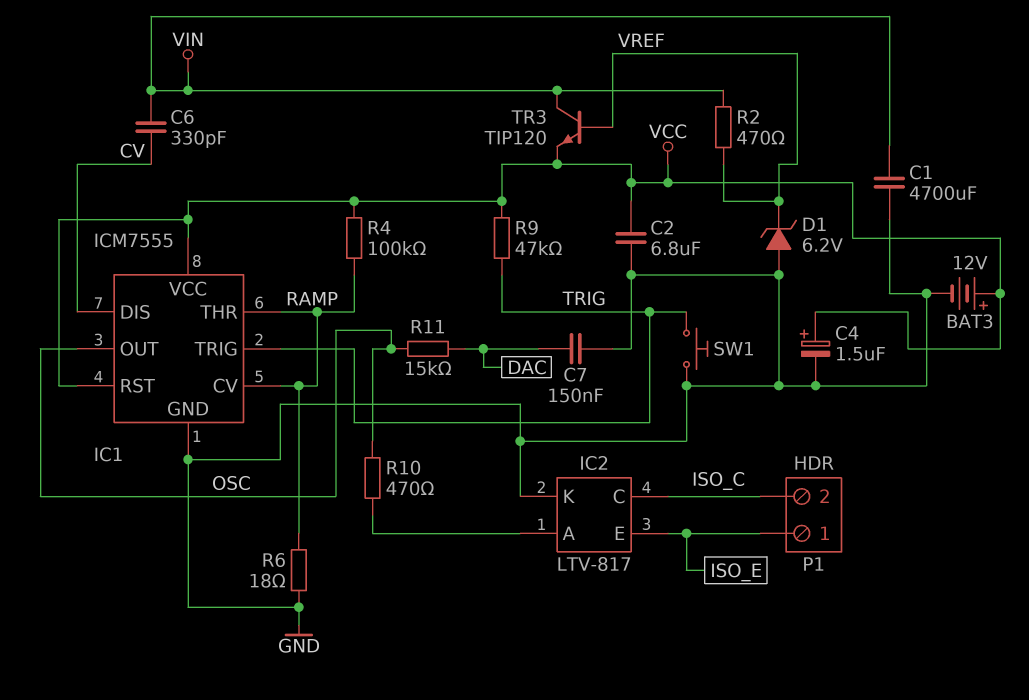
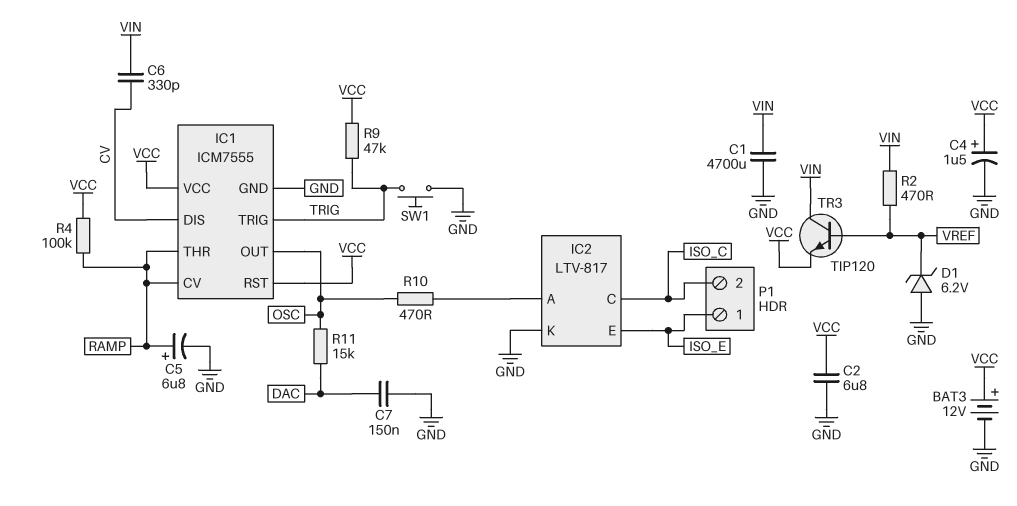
C5: none -> 6.8uF (plus RAMP, minus GND)
R6: 18 (GND, RAMP) -> none

